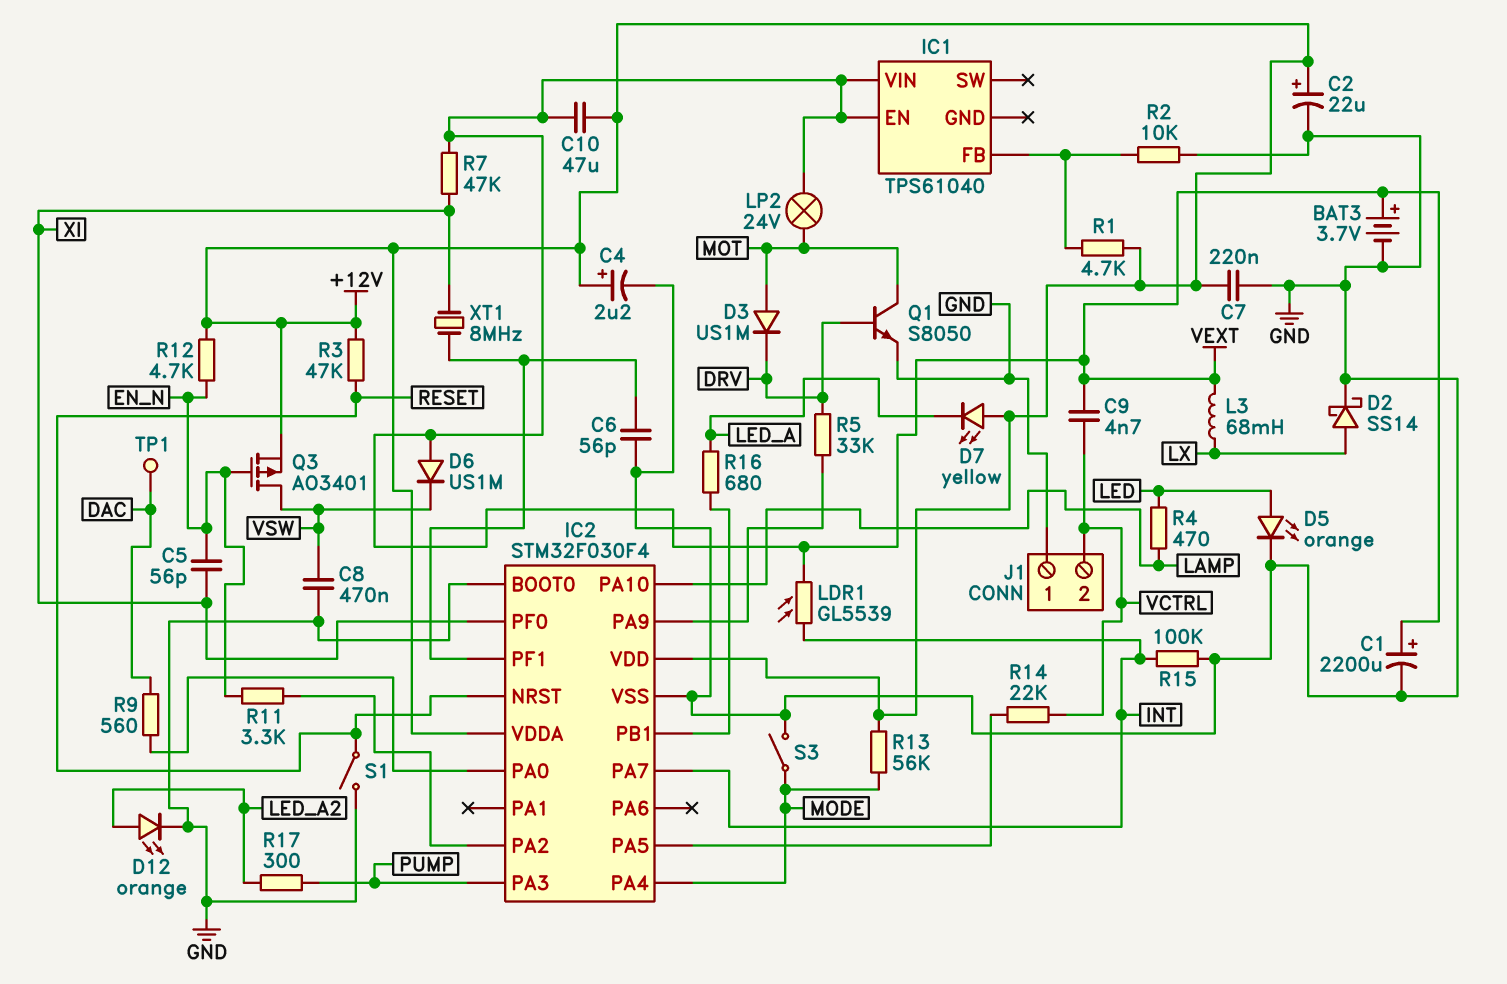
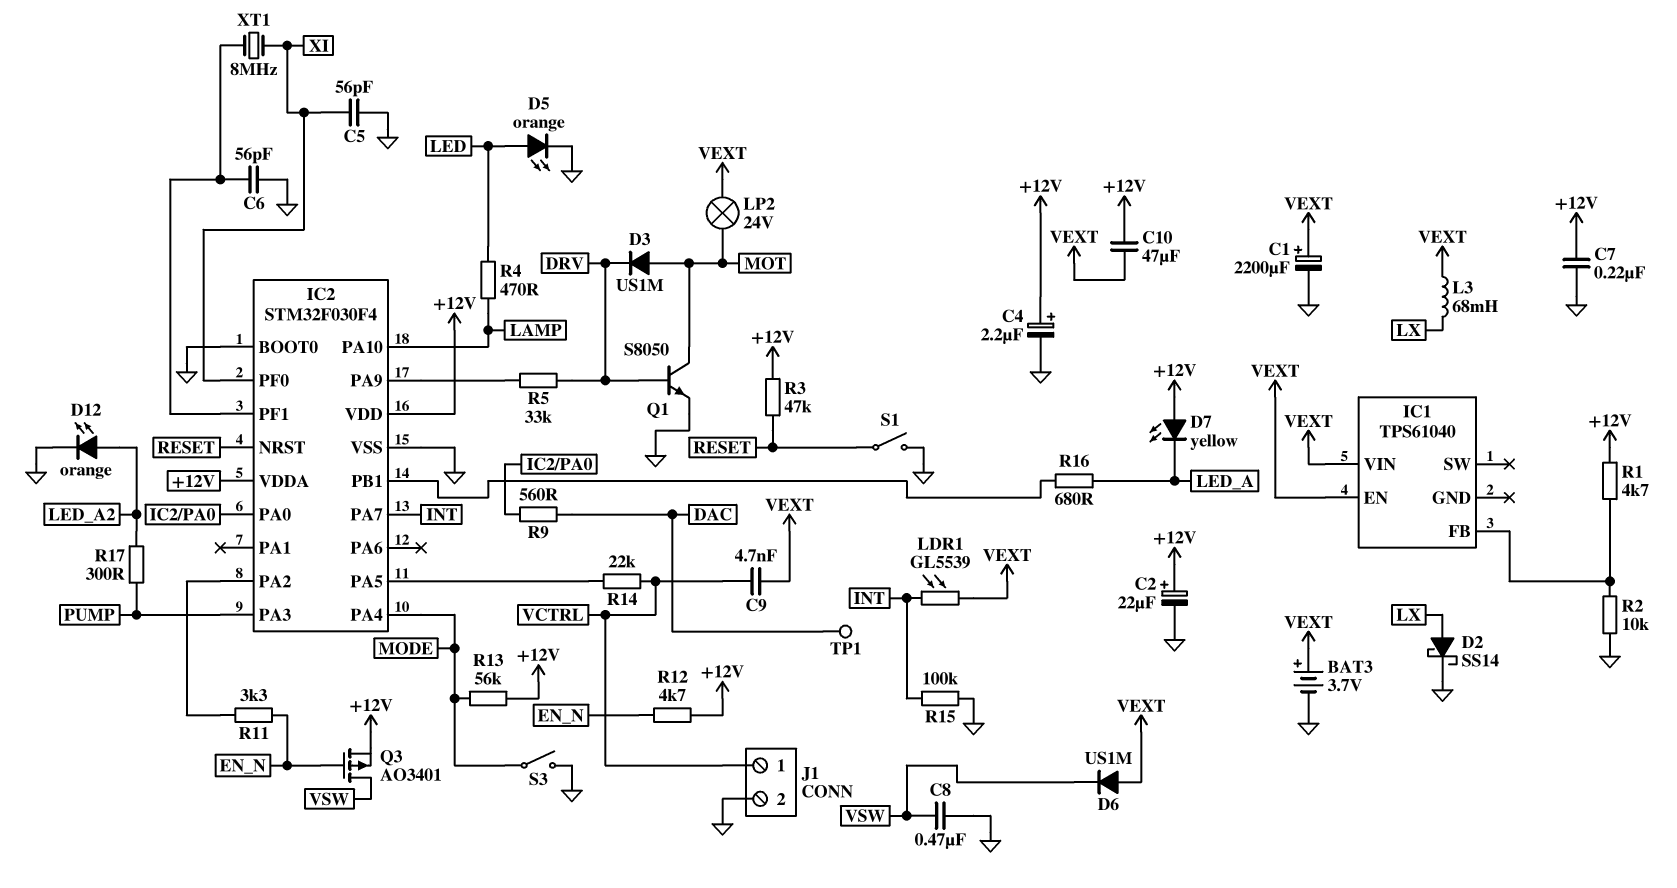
C5: 56pF (EN_N, XI) -> 56pF (GND, XI)
J1 pin 1: GND -> VCTRL
J1 pin 2: VCTRL -> GND
R7: 47k (VEXT, XI) -> none

